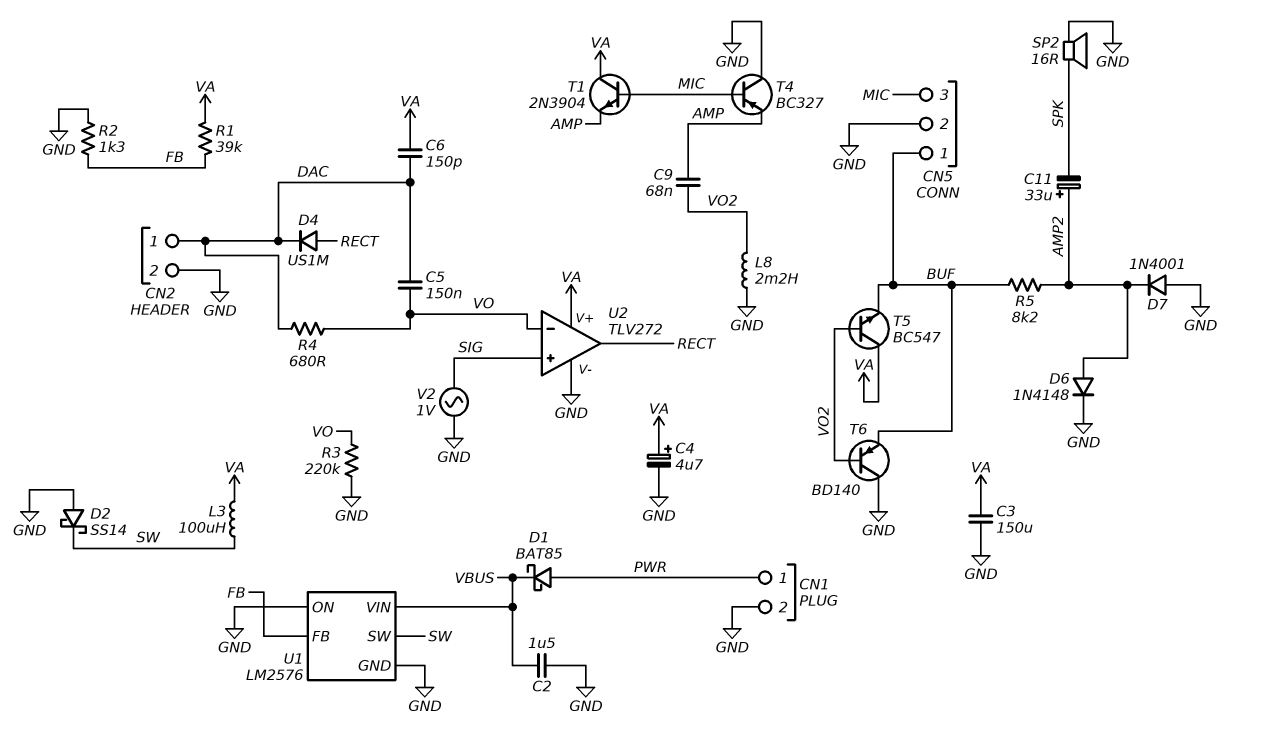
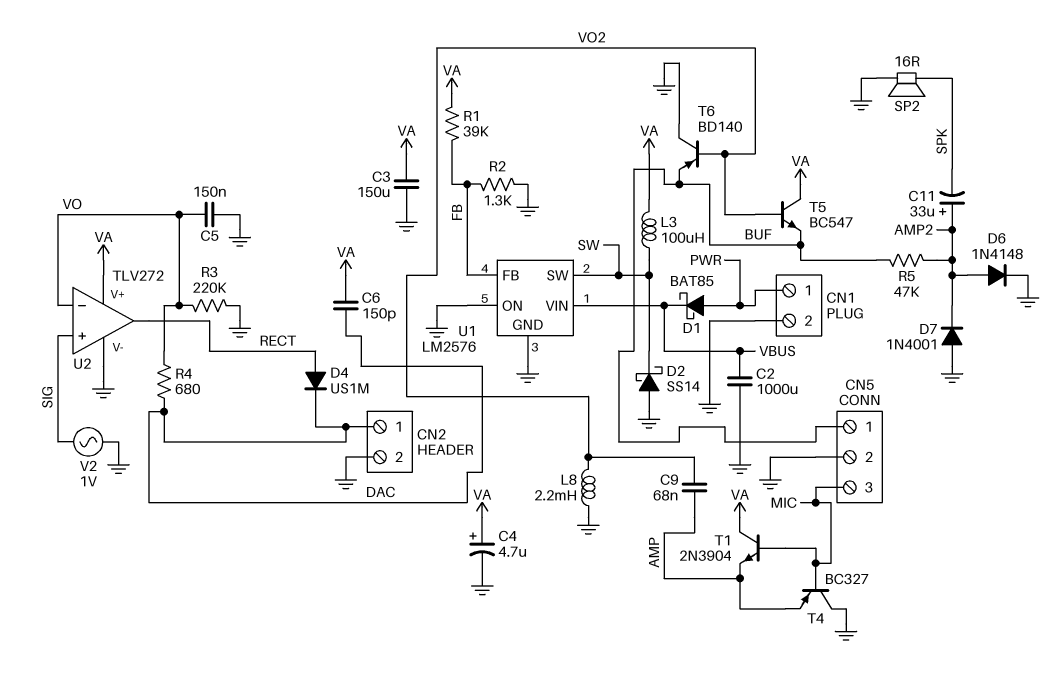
C2: 1.5uF (GND, VBUS) -> 1000uF (GND, VBUS)
C5: 150nF (DAC, VO) -> 150nF (GND, VO)
R5: 8.2k (AMP2, BUF) -> 47k (AMP2, BUF)

